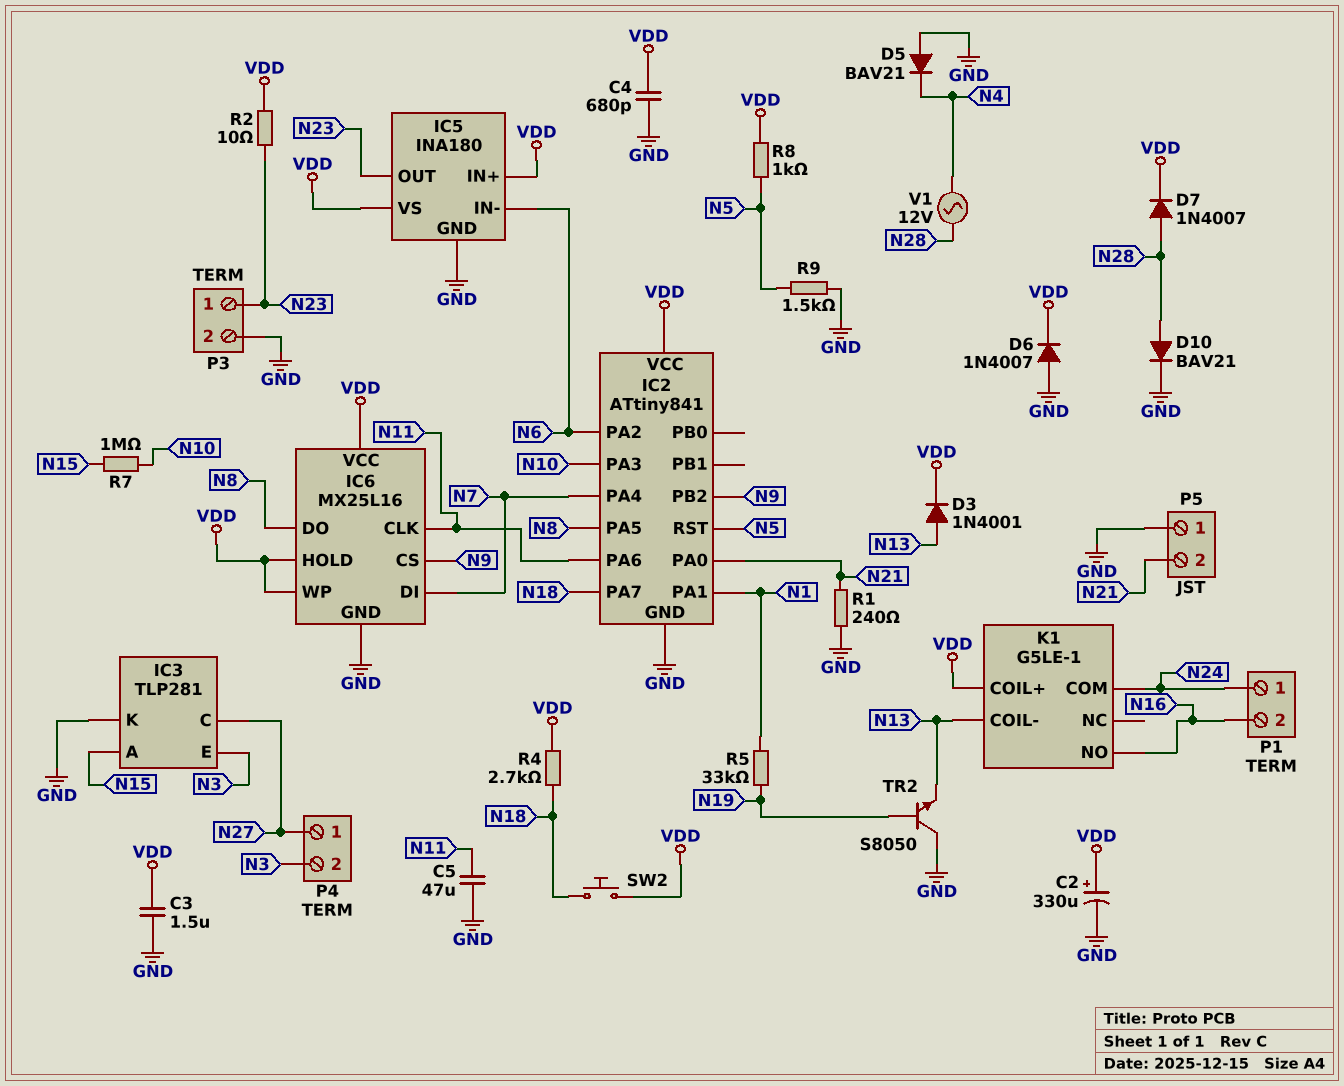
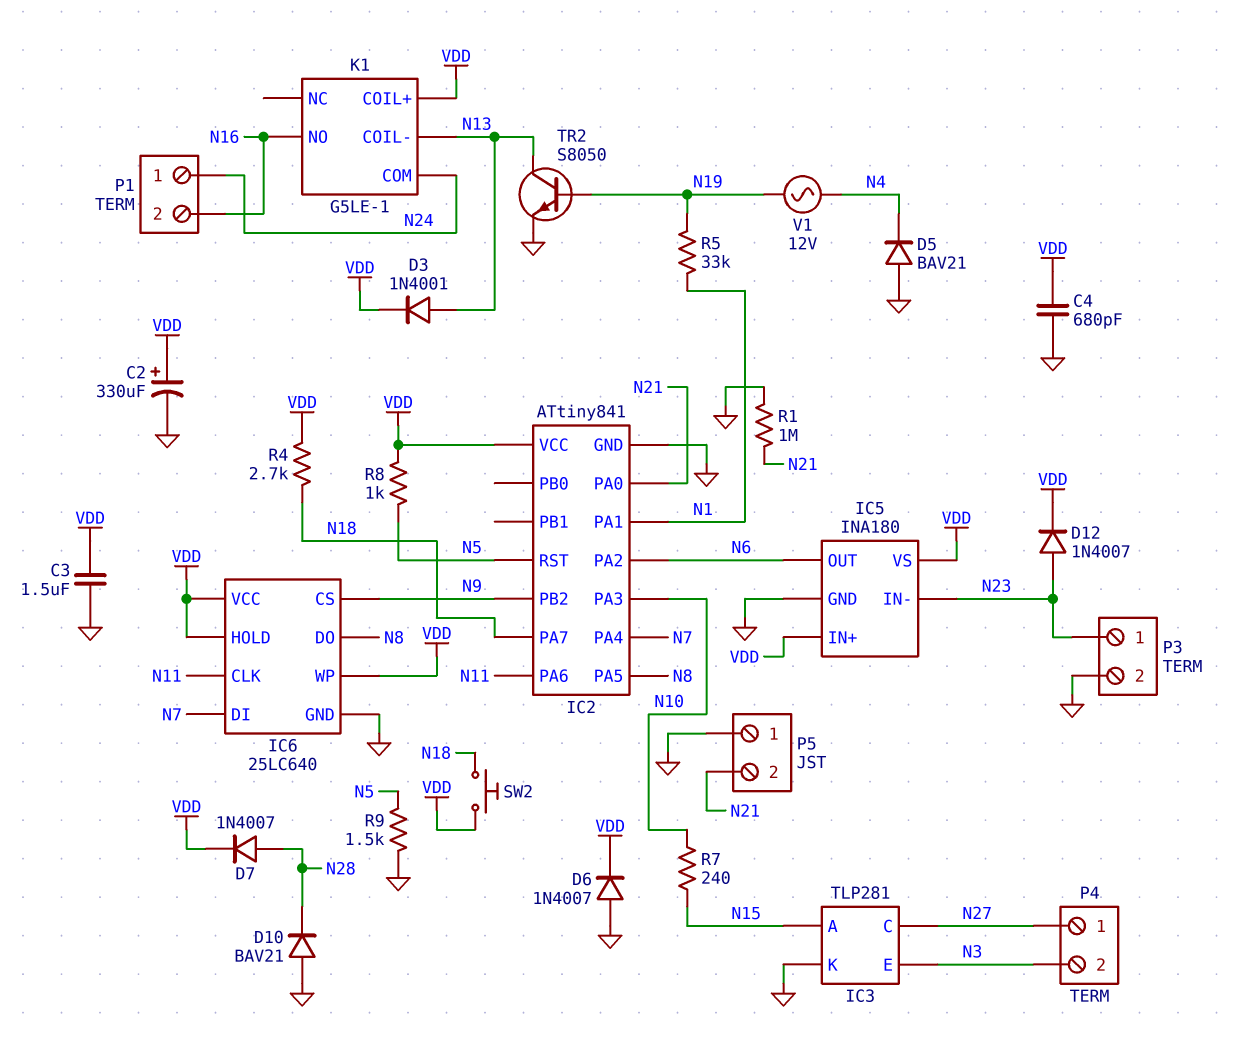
C5: 47uF (GND, N11) -> none
D10: diode BAV21 (A N28, K GND) -> diode BAV21 (A GND, K N28)
D12: none -> diode 1N4007 (A N23, K VDD)
IC5 pin IN-: N6 -> N23
IC5 pin OUT: N23 -> N6
IC6: MX25L16 -> 25LC640
R1: 240 (GND, N21) -> 1M (GND, N21)
R2: 10 (N23, VDD) -> none
R7: 1M (N10, N15) -> 240 (N10, N15)
TR2: NPN S8050 (B N19, C GND, E N13) -> NPN S8050 (B N19, C N13, E GND)
V1: AC 12V (N4, N28) -> AC 12V (N4, N19)

